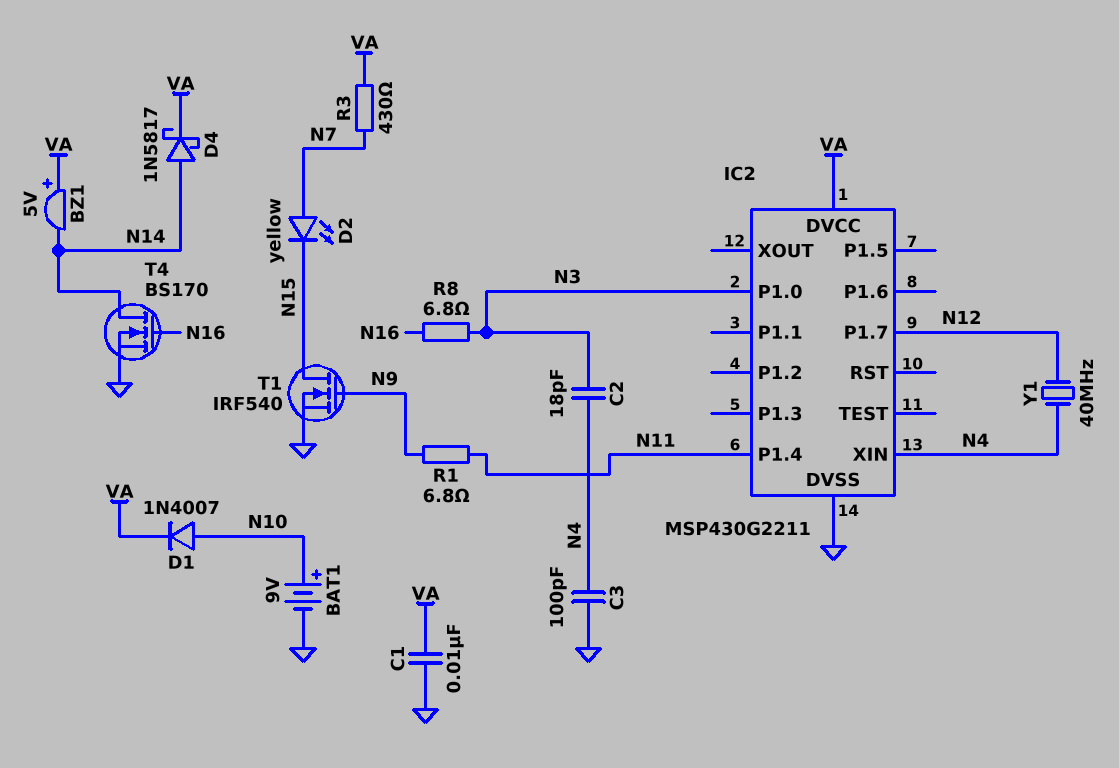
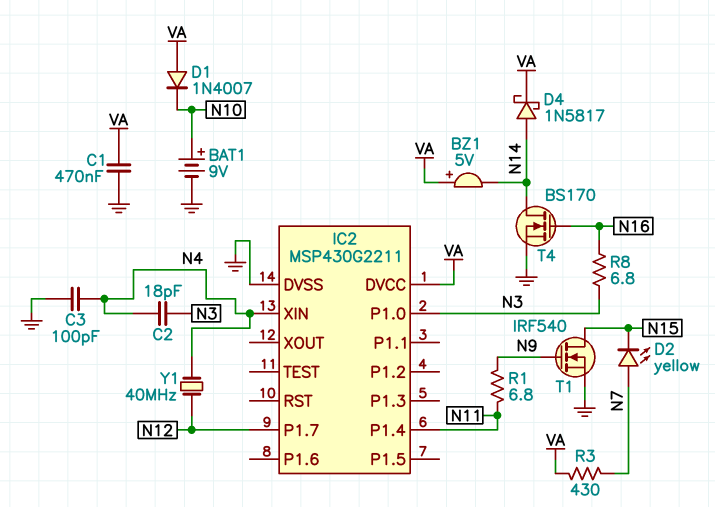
C1: 10nF (GND, VA) -> 470nF (GND, VA)
D1: diode 1N4007 (A N10, K VA) -> diode 1N4007 (A VA, K N10)

